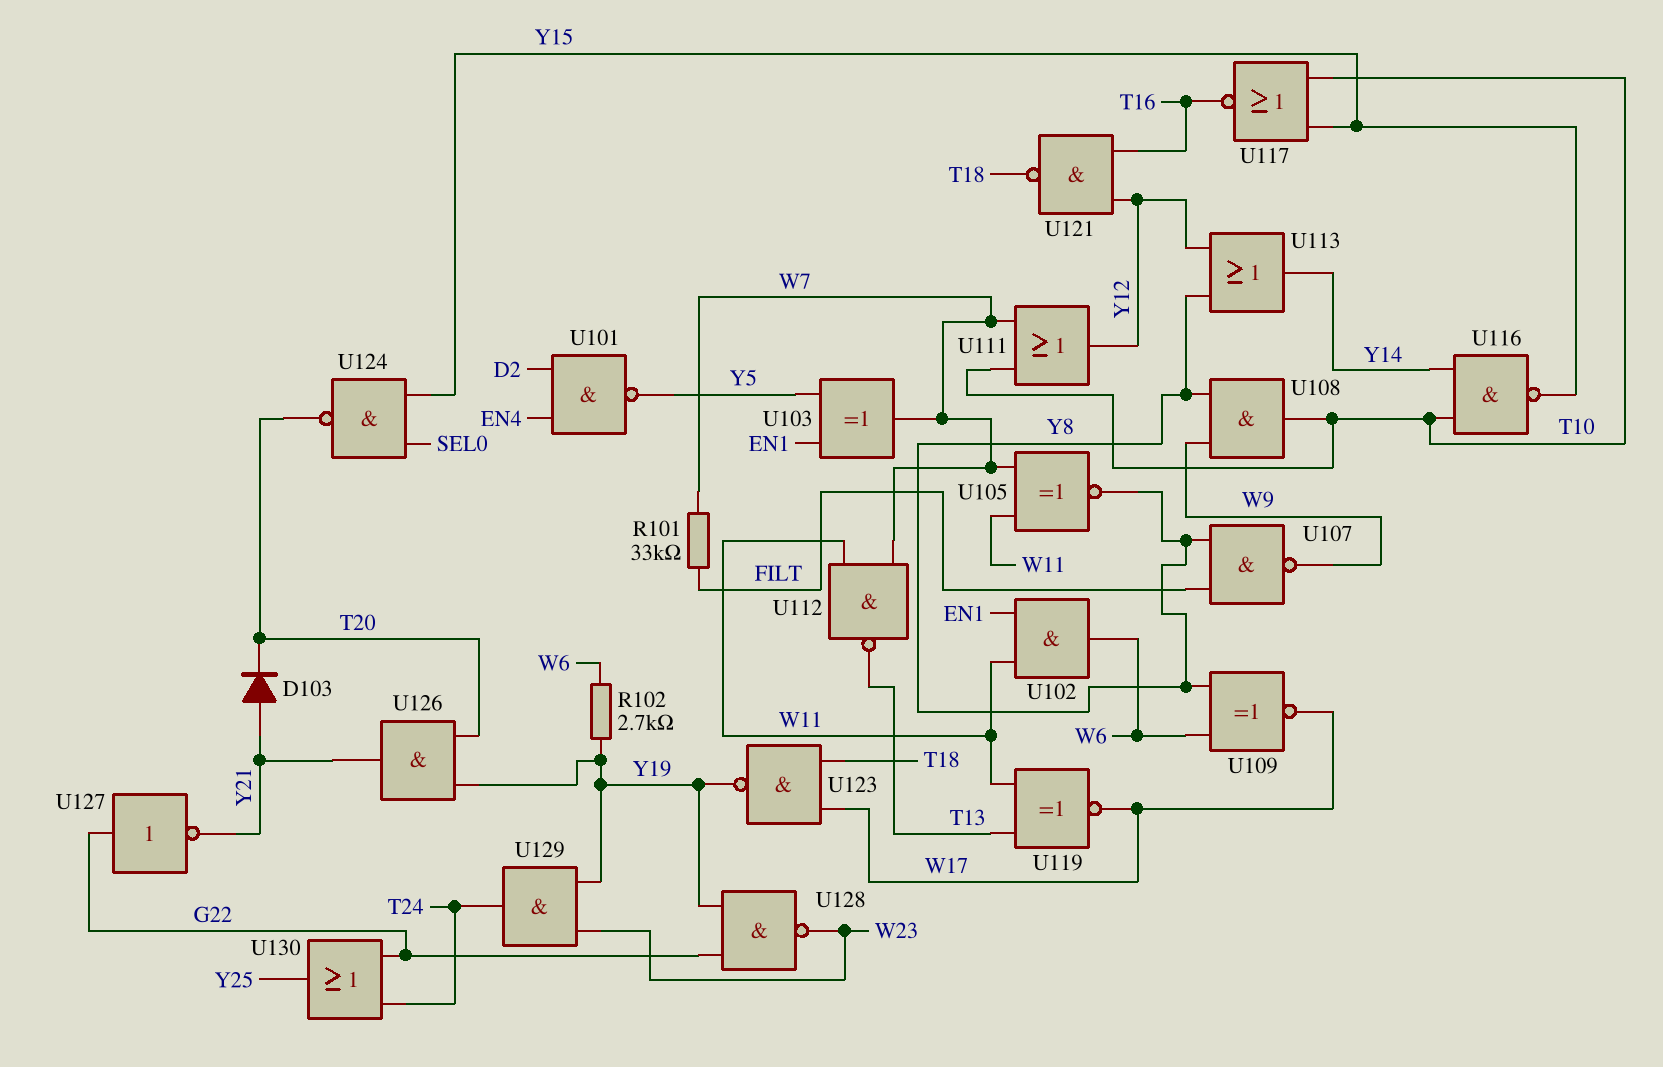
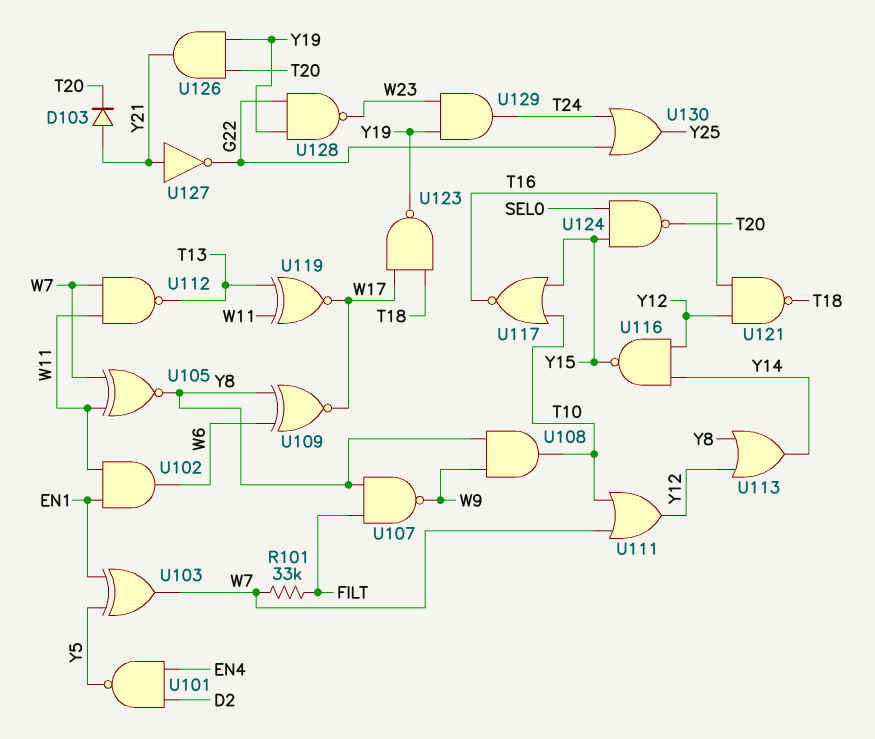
R102: 2.7k (W6, Y19) -> none
U116: NAND (in T10, in Y14, out Y15) -> NAND (in Y12, in Y14, out Y15)
U127: NOT (in G22, out Y21) -> NOT (in Y21, out G22)

